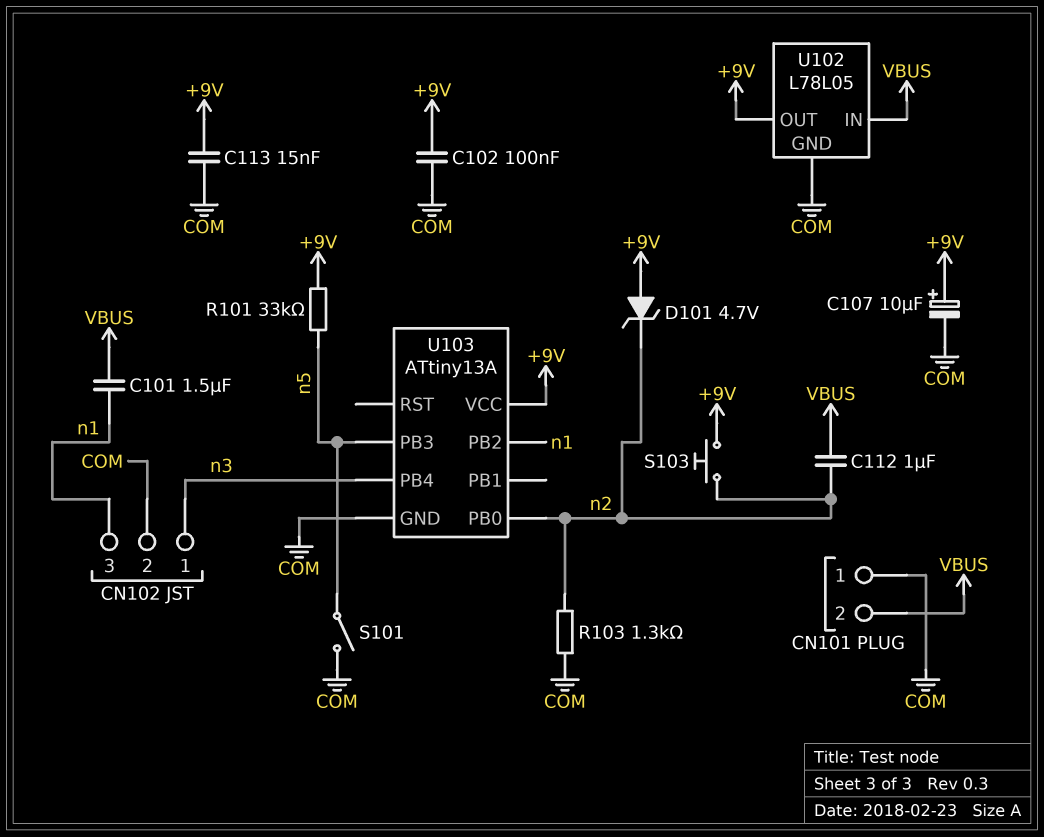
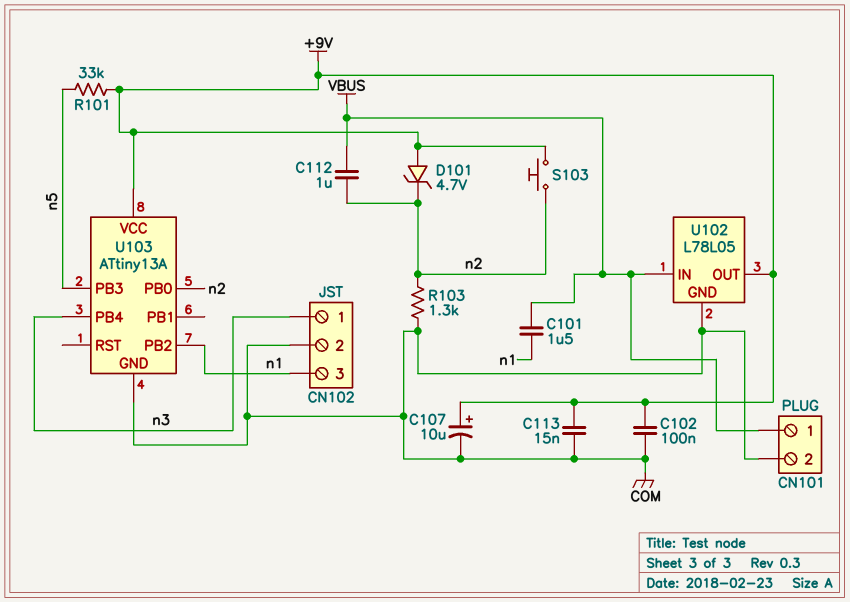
CN101 pin 1: COM -> VBUS
CN101 pin 2: VBUS -> COM
S101: switch (COM, n5) -> none

